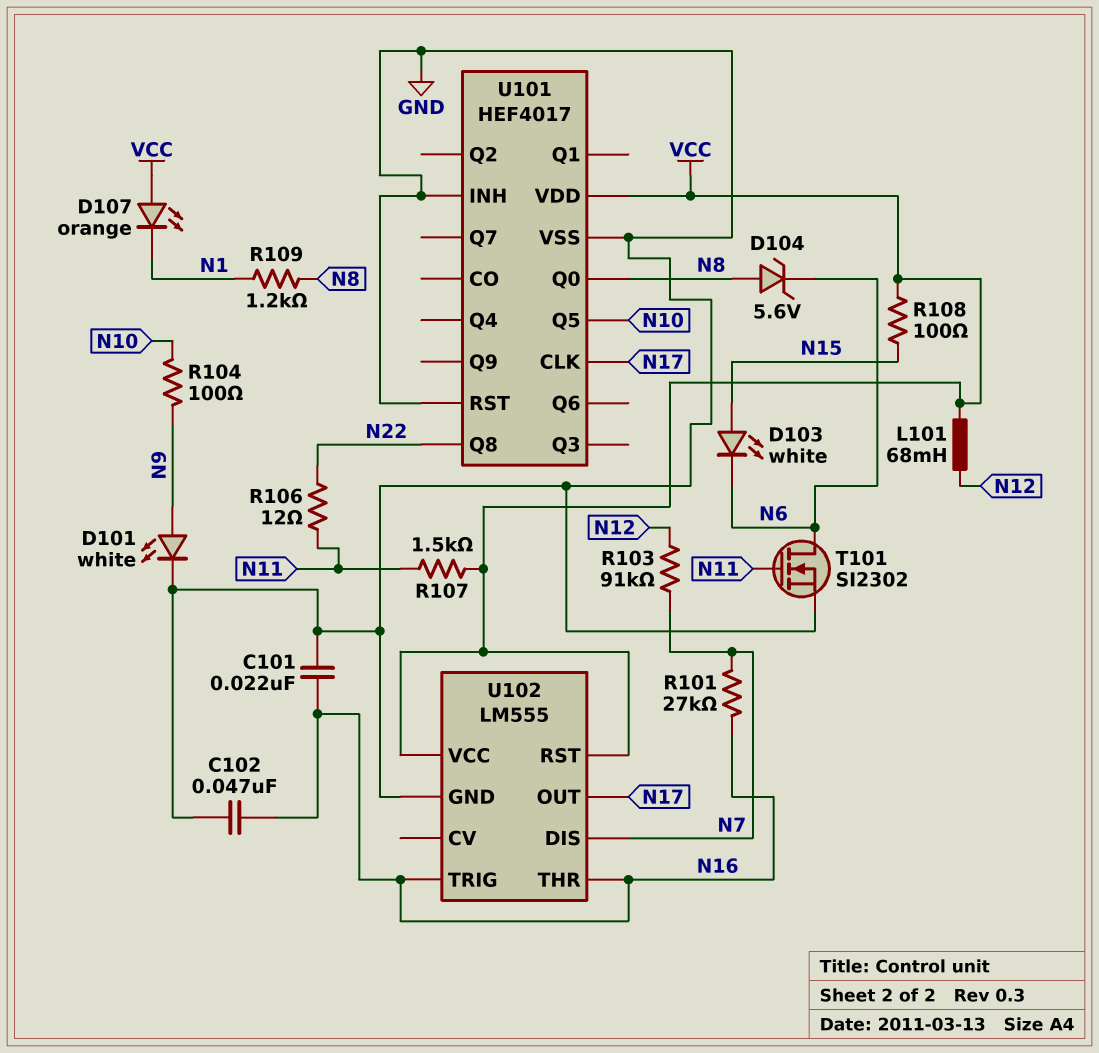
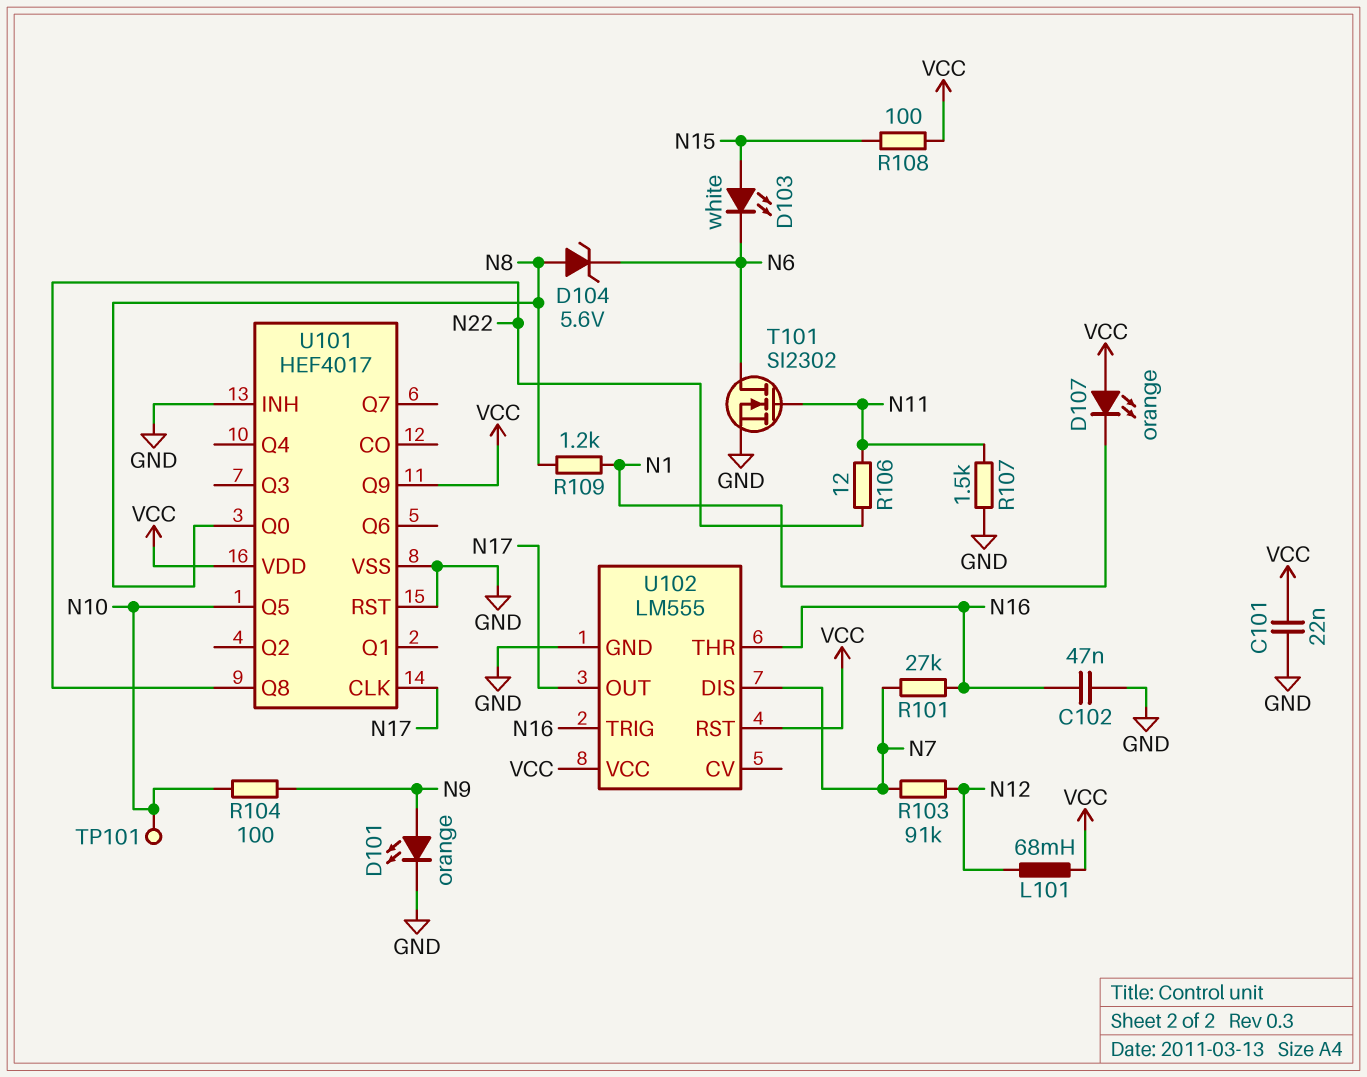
C101: 22nF (GND, N16) -> 22nF (GND, VCC)
D101: LED white (A N9, K GND) -> LED orange (A N9, K GND)
R107: 1.5k (N11, VCC) -> 1.5k (GND, N11)
TP101: none -> test point (N10)
U101 pin Q9: none -> VCC

